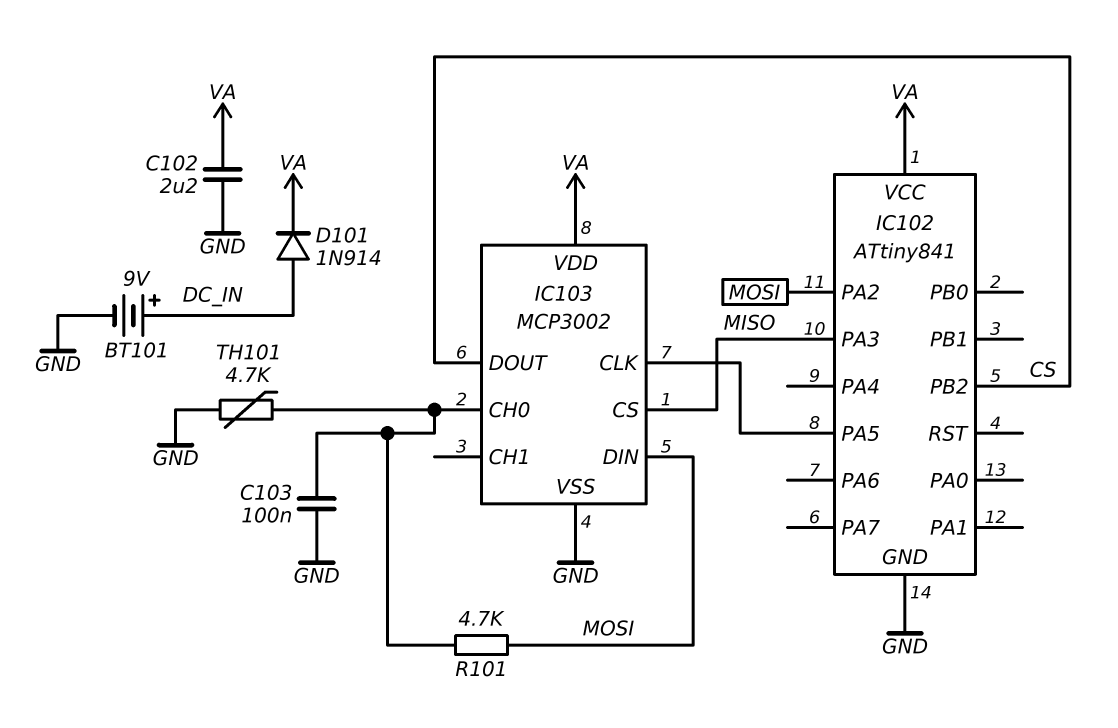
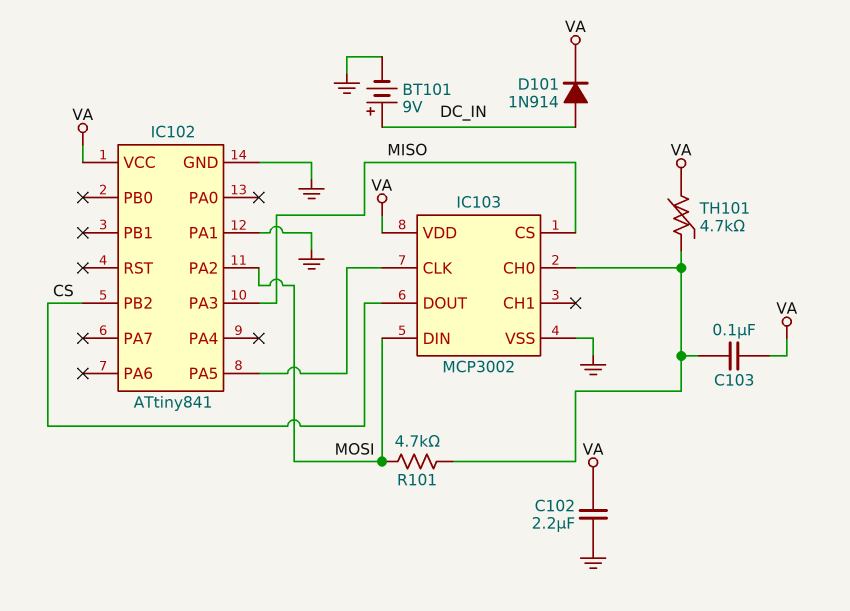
C103: 100nF (GND, IC103/CH0) -> 100nF (IC103/CH0, VA)
IC102 pin PA1: none -> GND
TH101: 4.7k (GND, IC103/CH0) -> 4.7k (IC103/CH0, VA)

